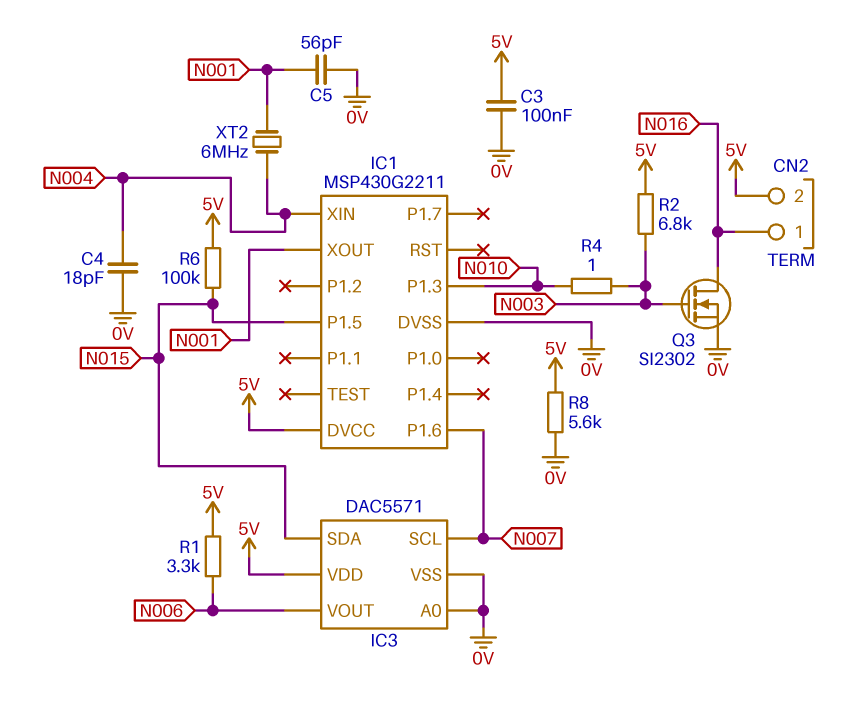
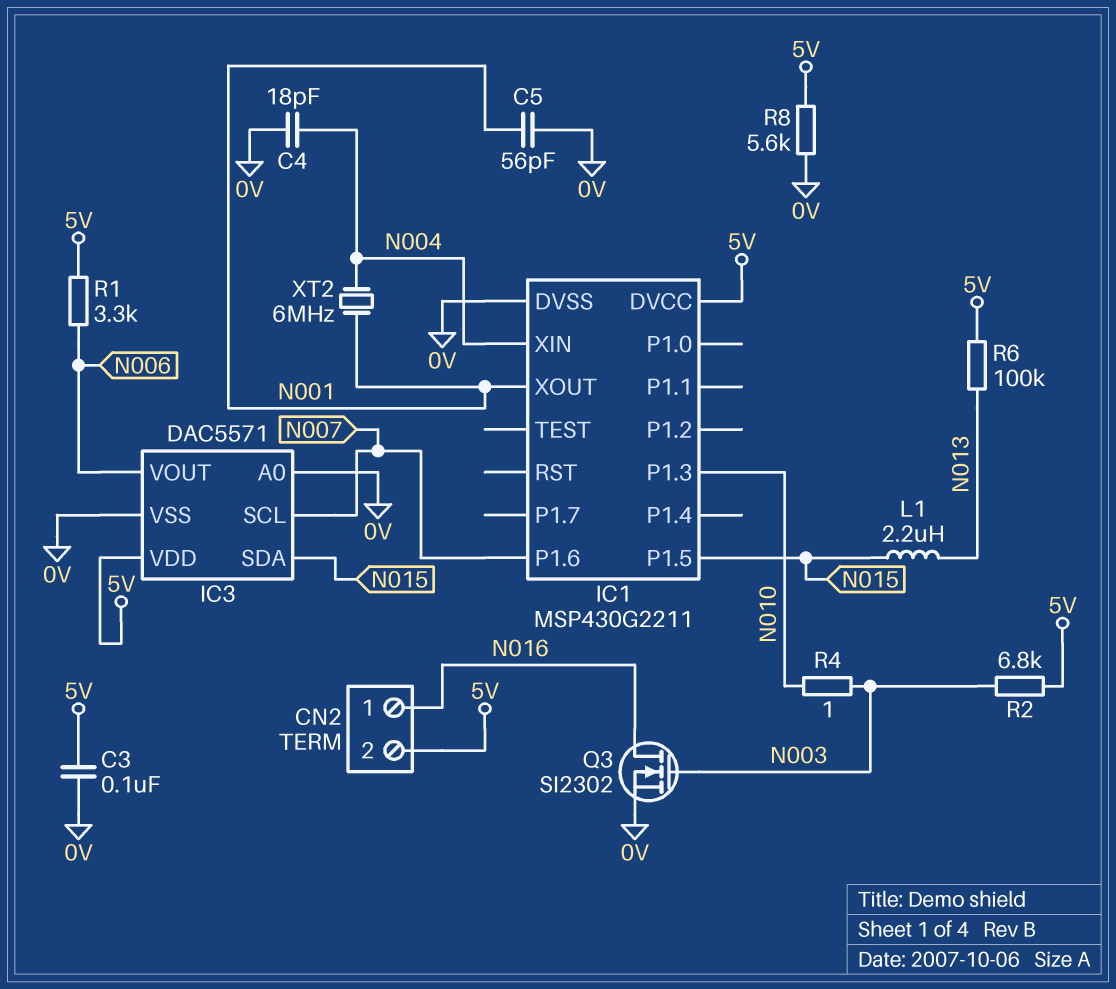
L1: none -> 2.2uH (N013, N015)
R6: 100k (5V, N015) -> 100k (5V, N013)

